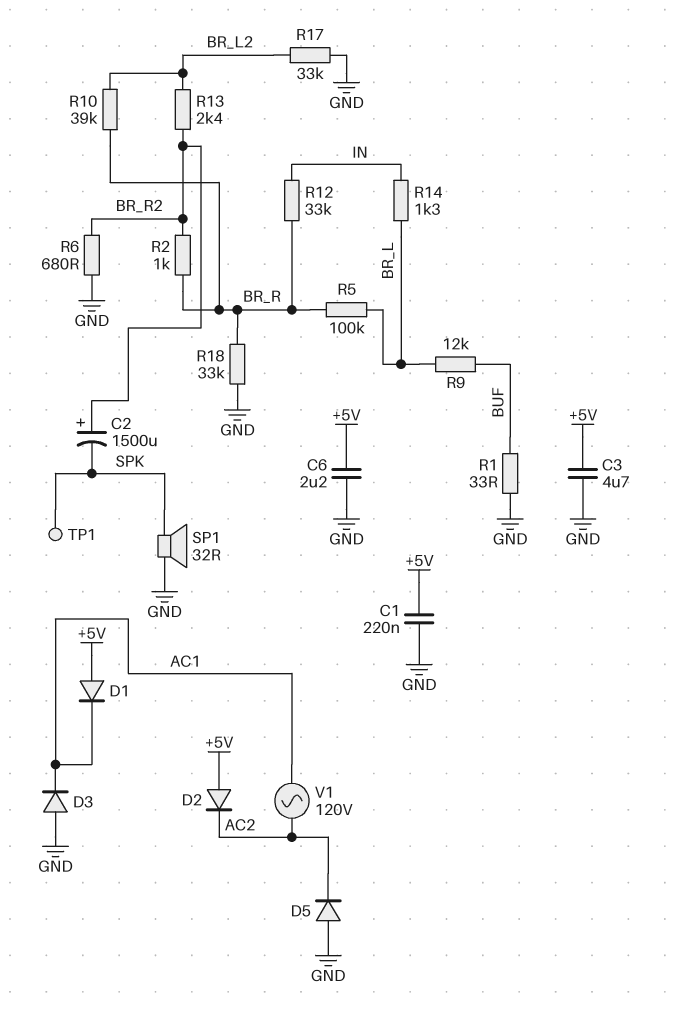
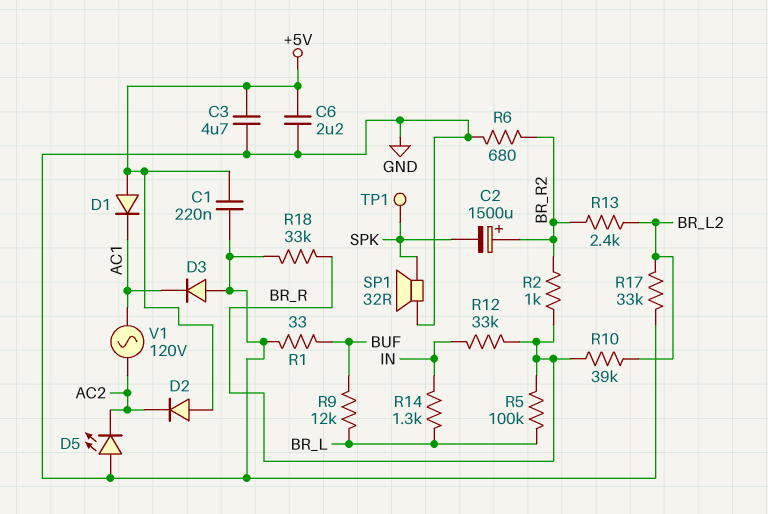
D5: diode (A GND, K AC2) -> LED (A GND, K AC2)

